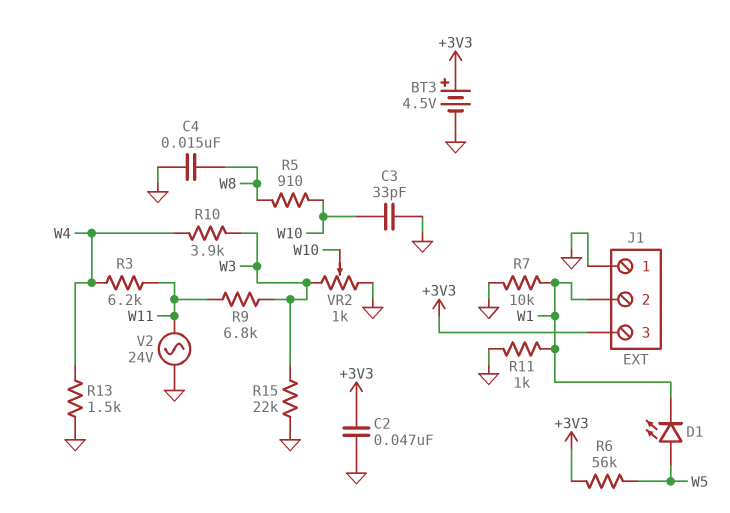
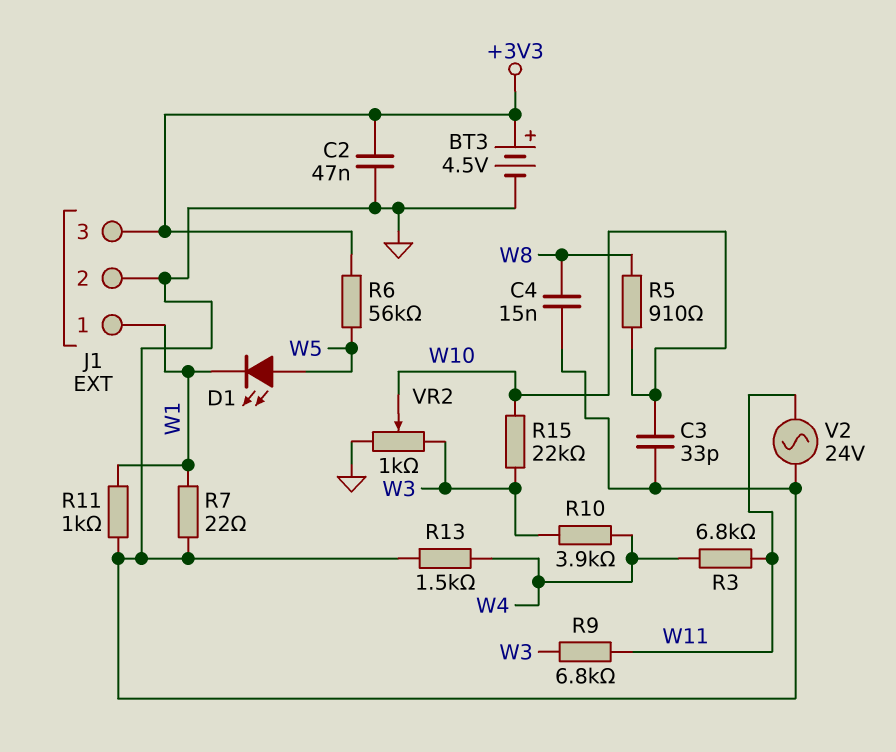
J1 pin 1: GND -> W1
J1 pin 2: W1 -> GND
R3: 6.2k (W4, W11) -> 6.8k (W4, W11)
R7: 10k (GND, W1) -> 22 (GND, W1)
R15: 22k (GND, W3) -> 22k (W3, W10)

